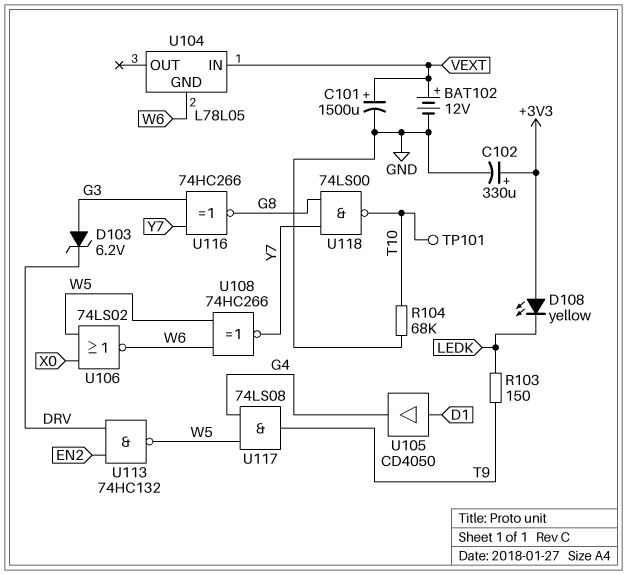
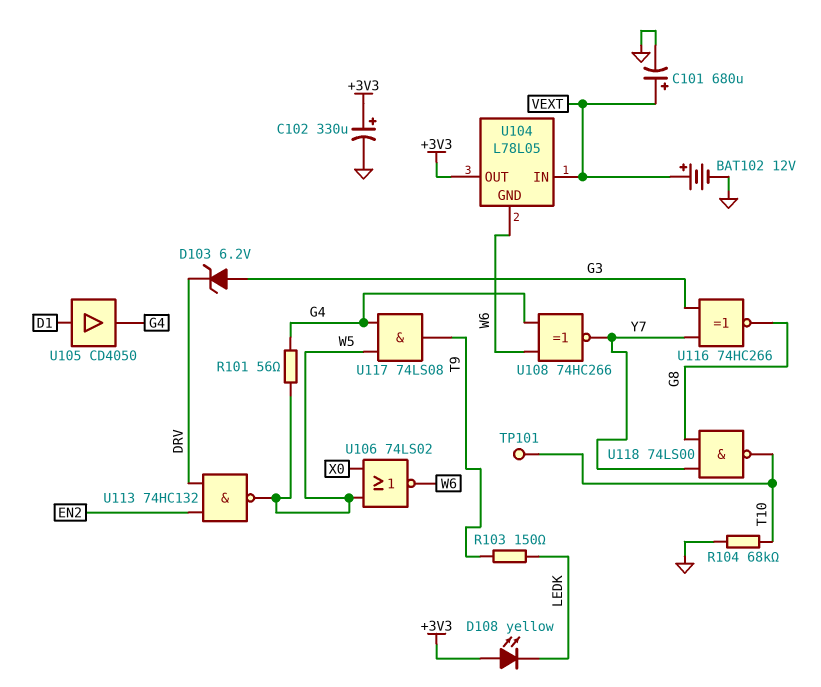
C101: 1500uF (plus VEXT, minus GND) -> 680uF (plus VEXT, minus GND)
R101: none -> 56 (G4, W5)
U104 pin OUT: none -> +3V3
U108: XNOR 74HC266 (in W5, in W6, out Y7) -> XNOR 74HC266 (in G4, in W6, out Y7)

